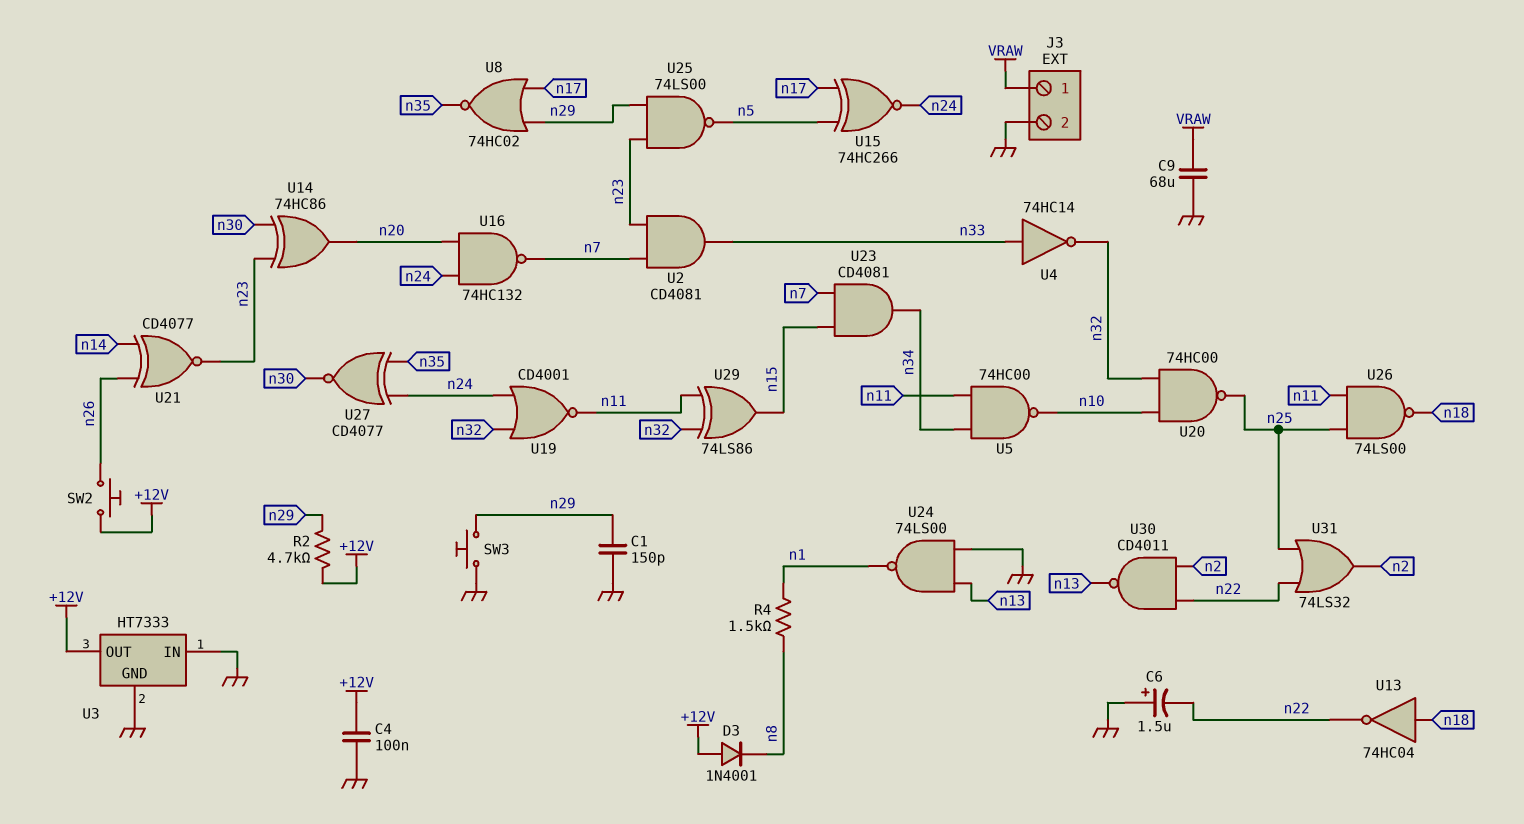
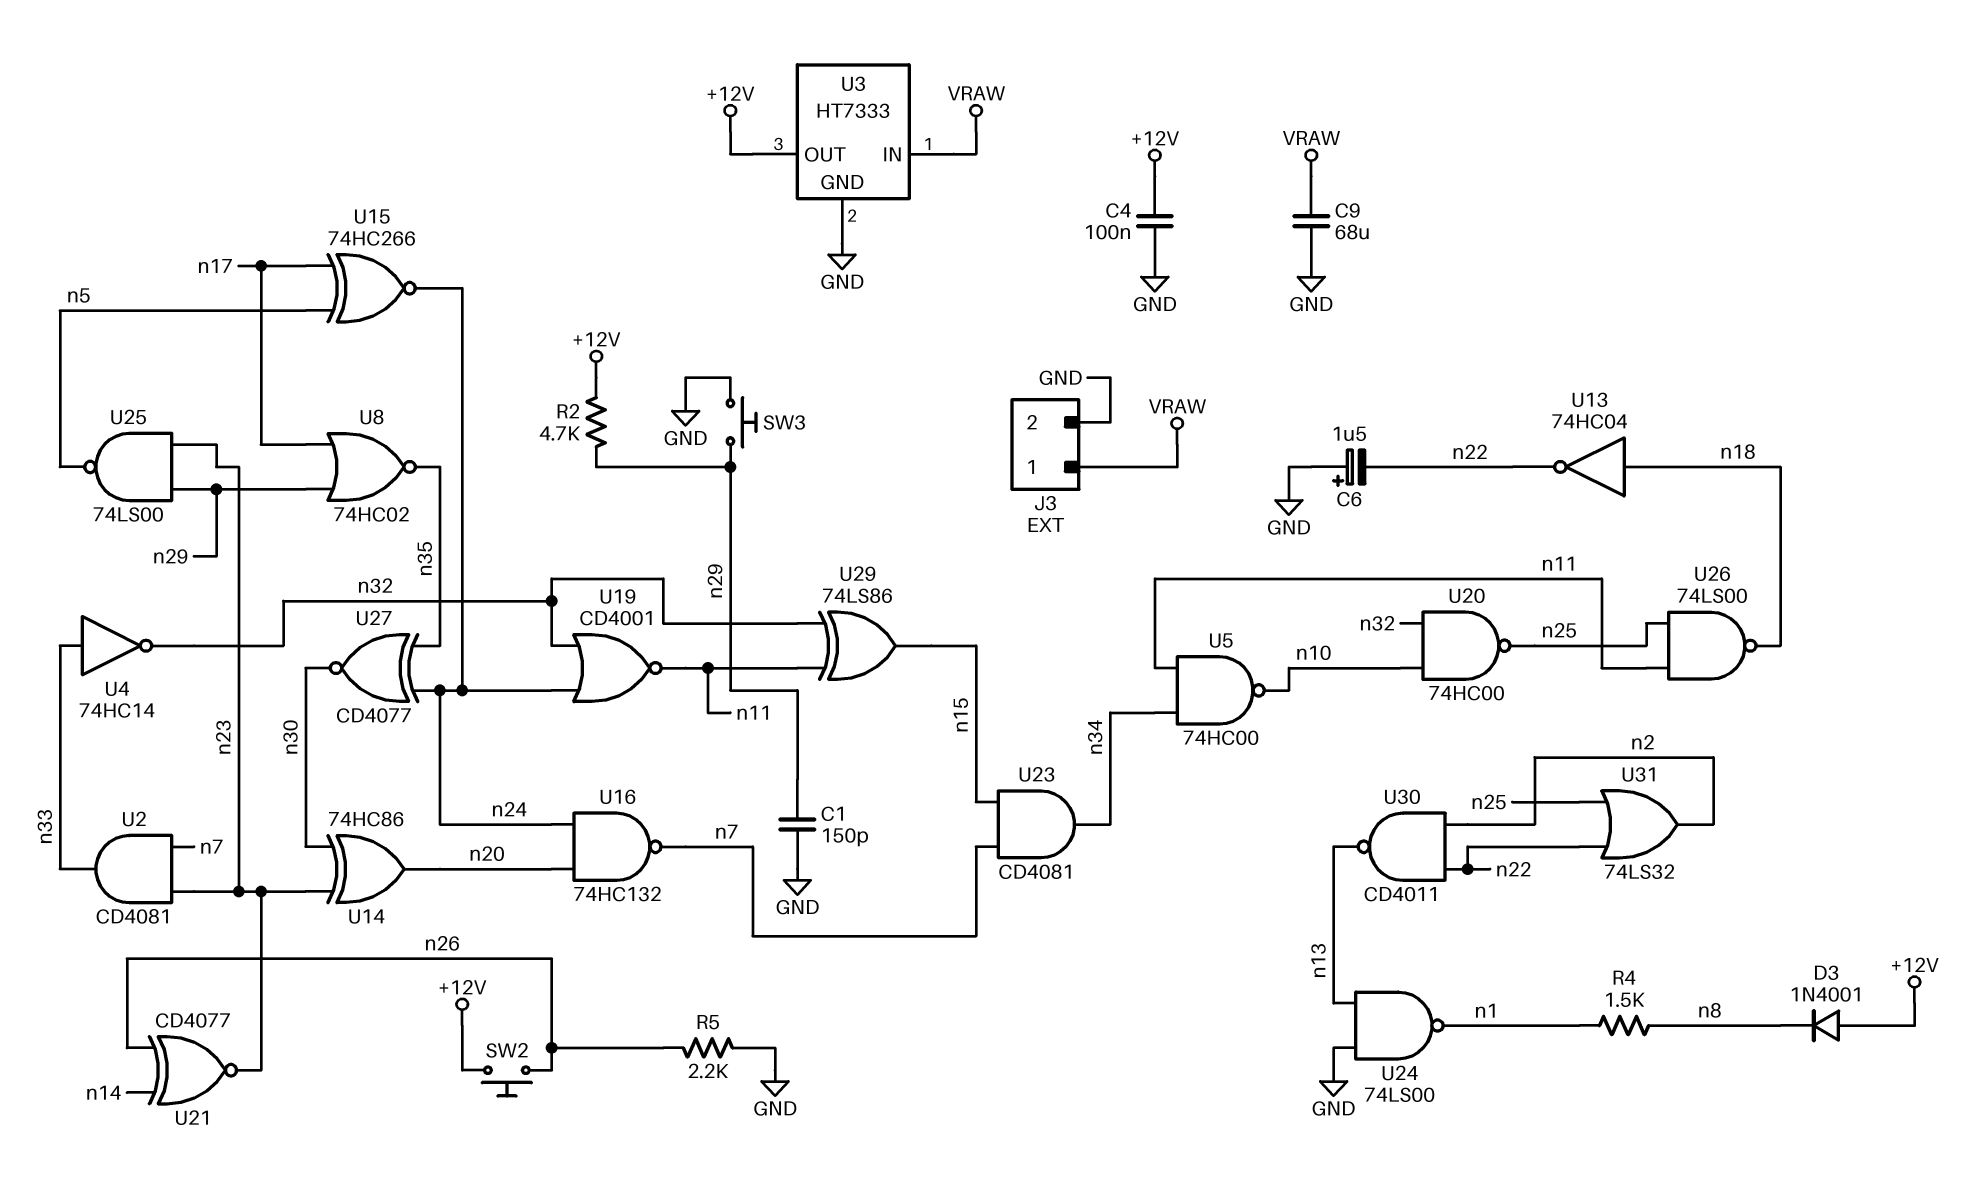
R5: none -> 2.2k (GND, n26)
U3 pin IN: GND -> VRAW

